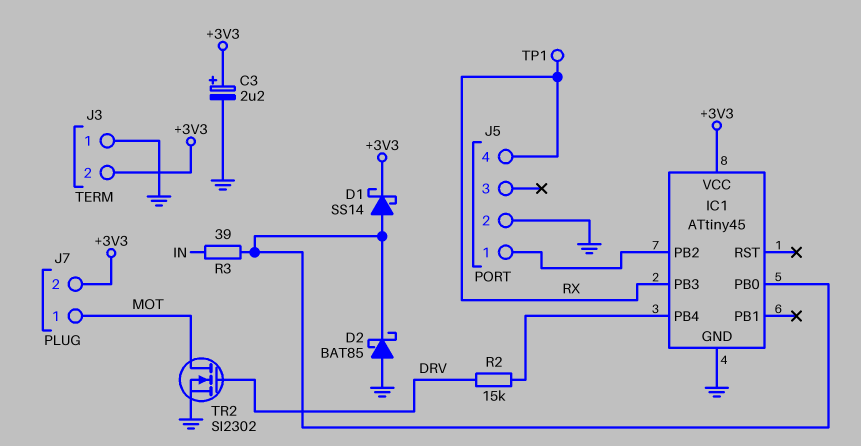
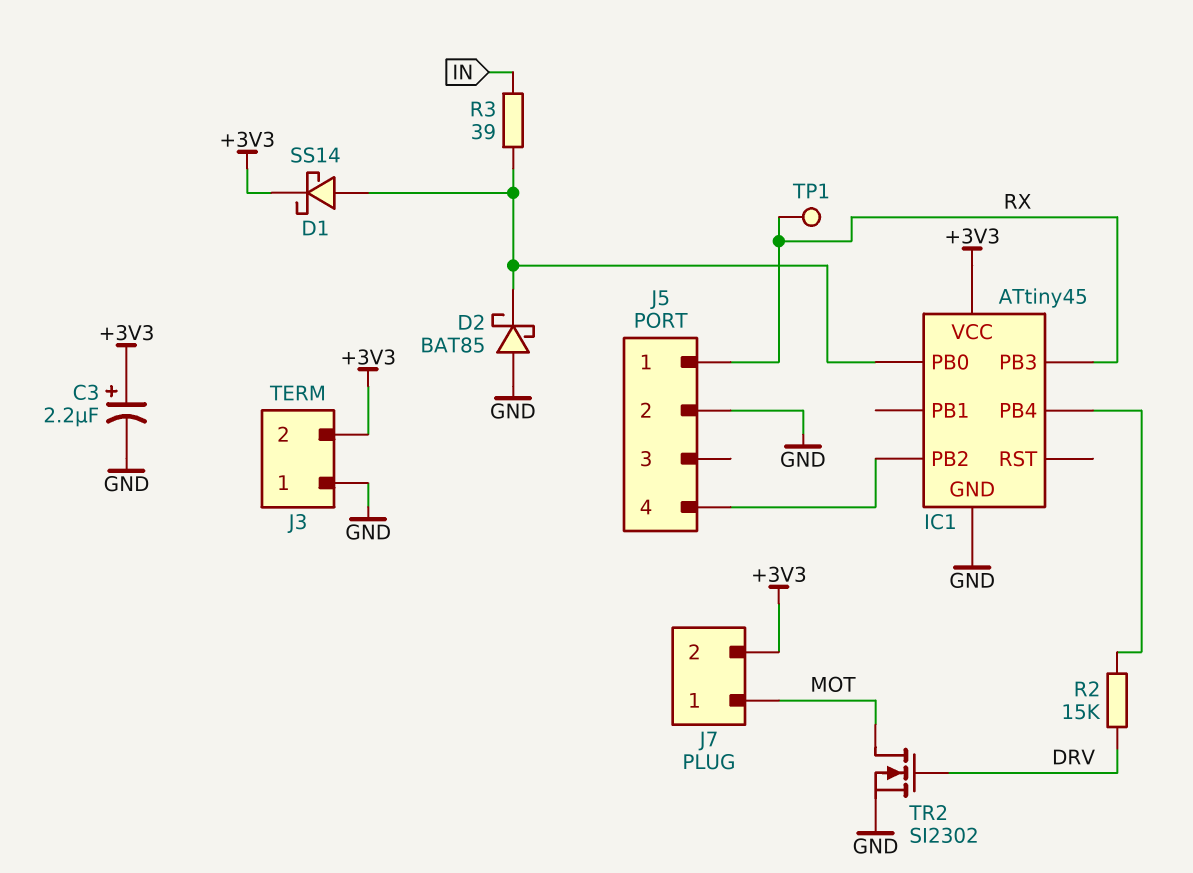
J5 pin 1: IC1/PB2 -> RX
J5 pin 4: RX -> IC1/PB2

